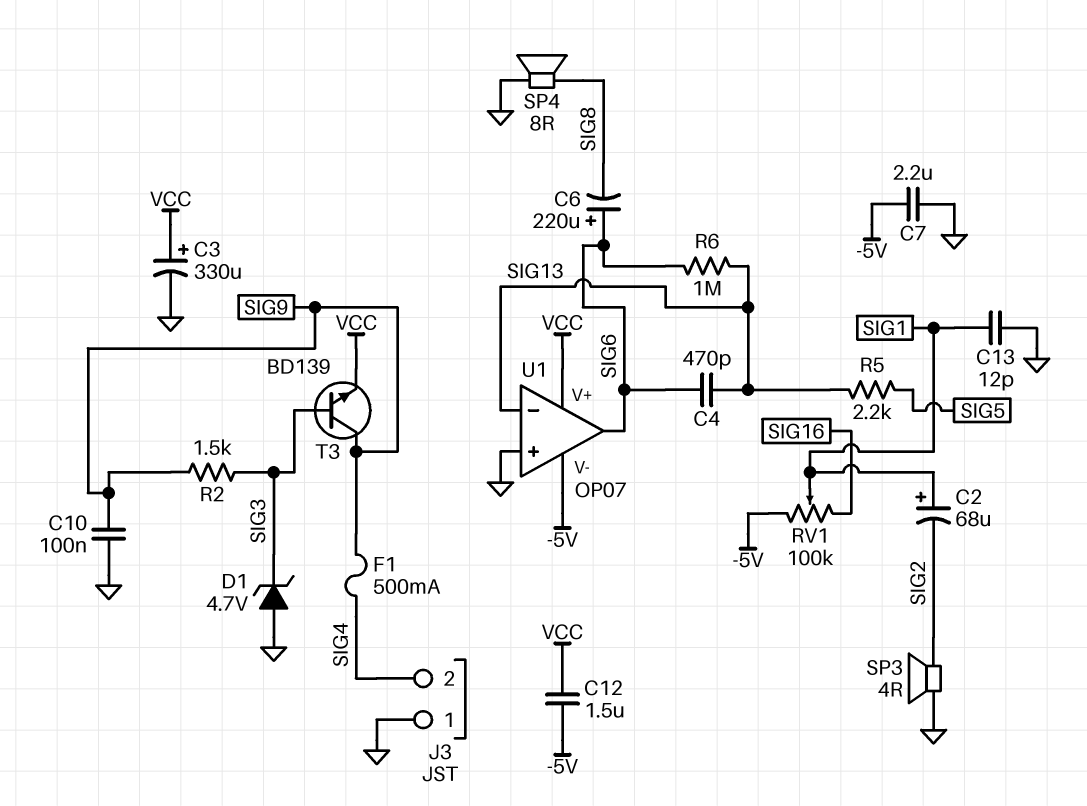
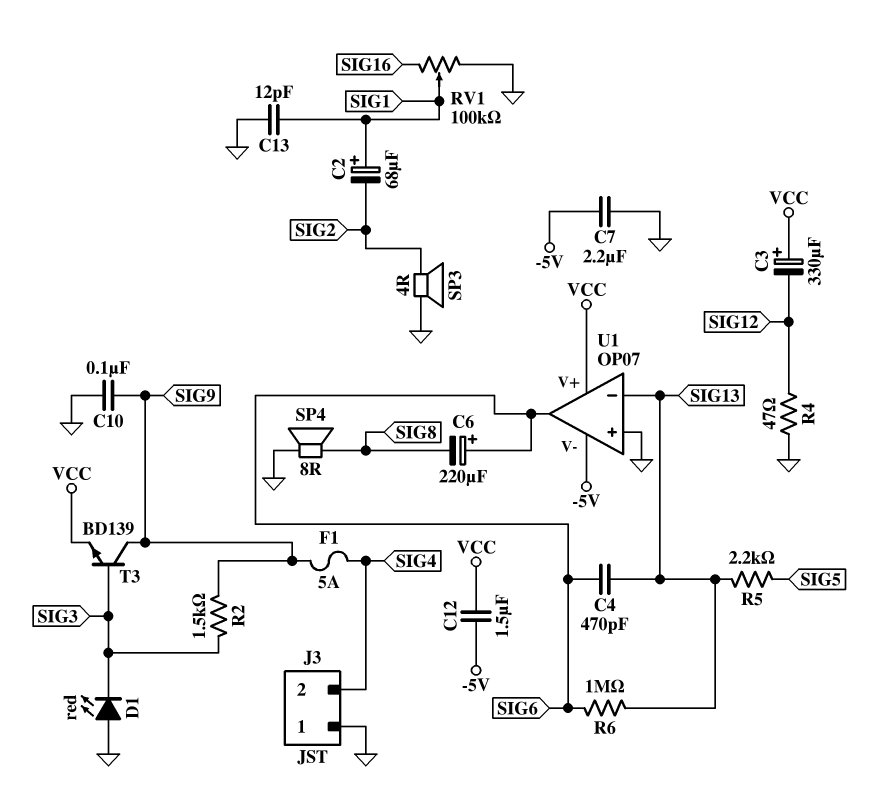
C3: 330uF (plus VCC, minus GND) -> 330uF (plus VCC, minus SIG12)
D1: zener 4.7V (A GND, K SIG3) -> LED red (A GND, K SIG3)
F1: 500mA (SIG4, SIG9) -> 5A (SIG4, SIG9)
R4: none -> 47 (GND, SIG12)
RV1: 100k (-5V, SIG16, wiper SIG1) -> 100k (GND, SIG16, wiper SIG1)

